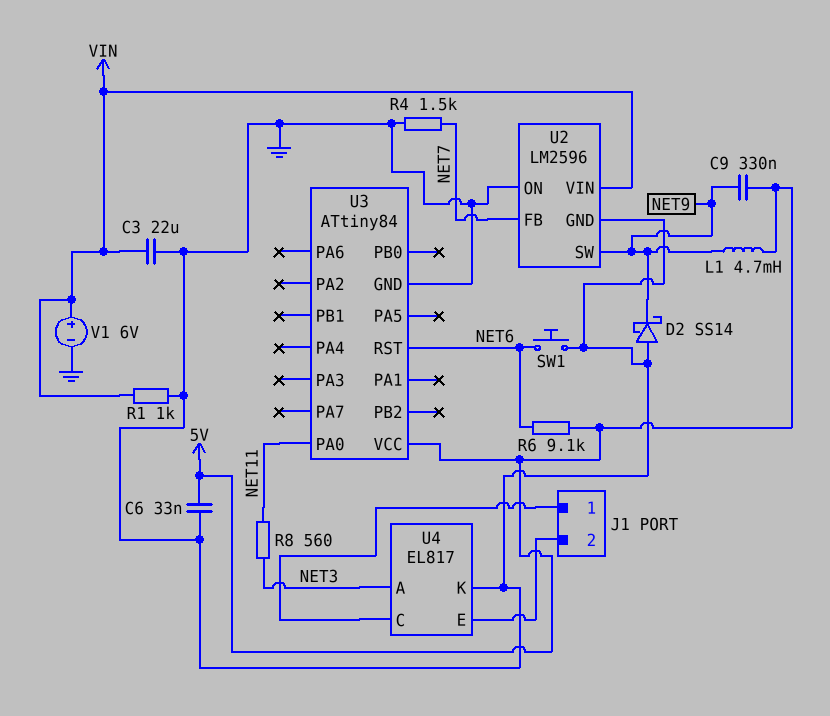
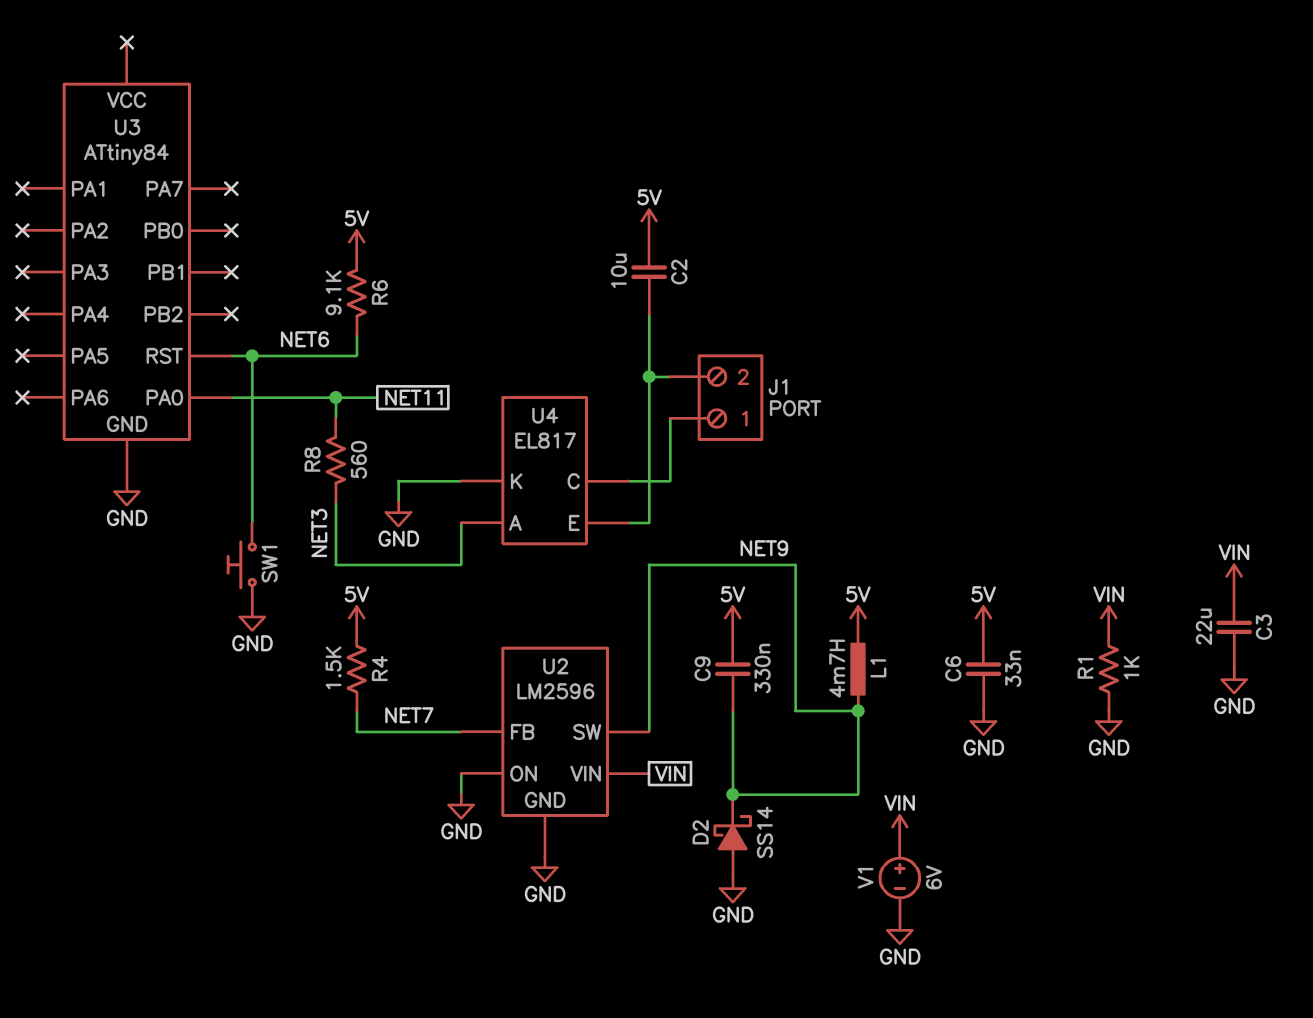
C2: none -> 10uF (5V, J1/2)
R4: 1.5k (GND, NET7) -> 1.5k (5V, NET7)
U3 pin VCC: 5V -> none

